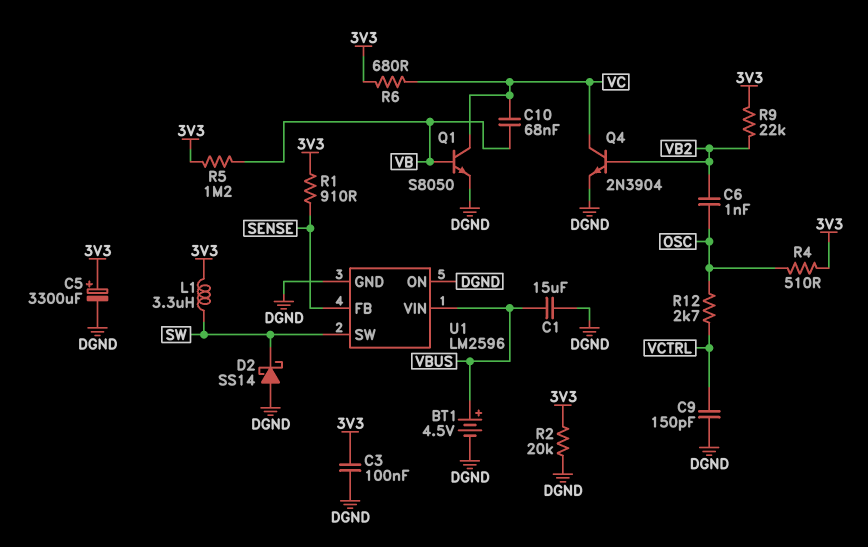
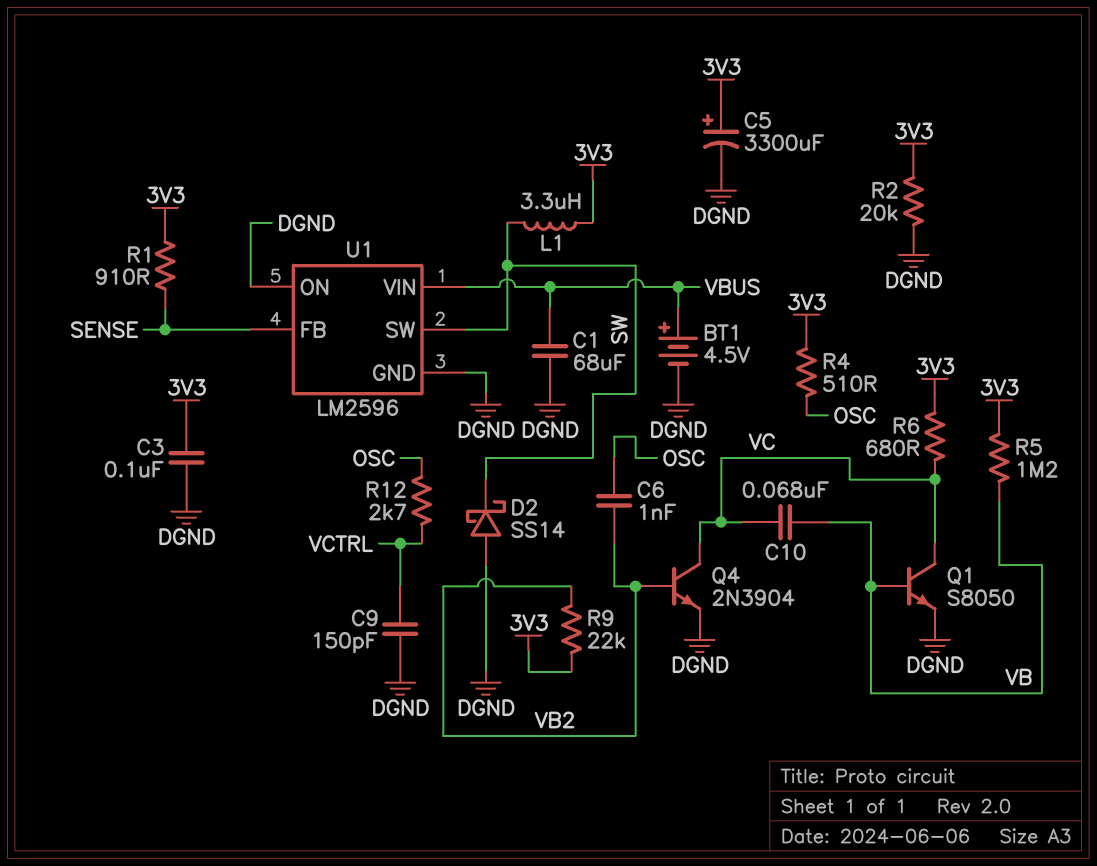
C1: 15uF (DGND, VBUS) -> 68uF (DGND, VBUS)

